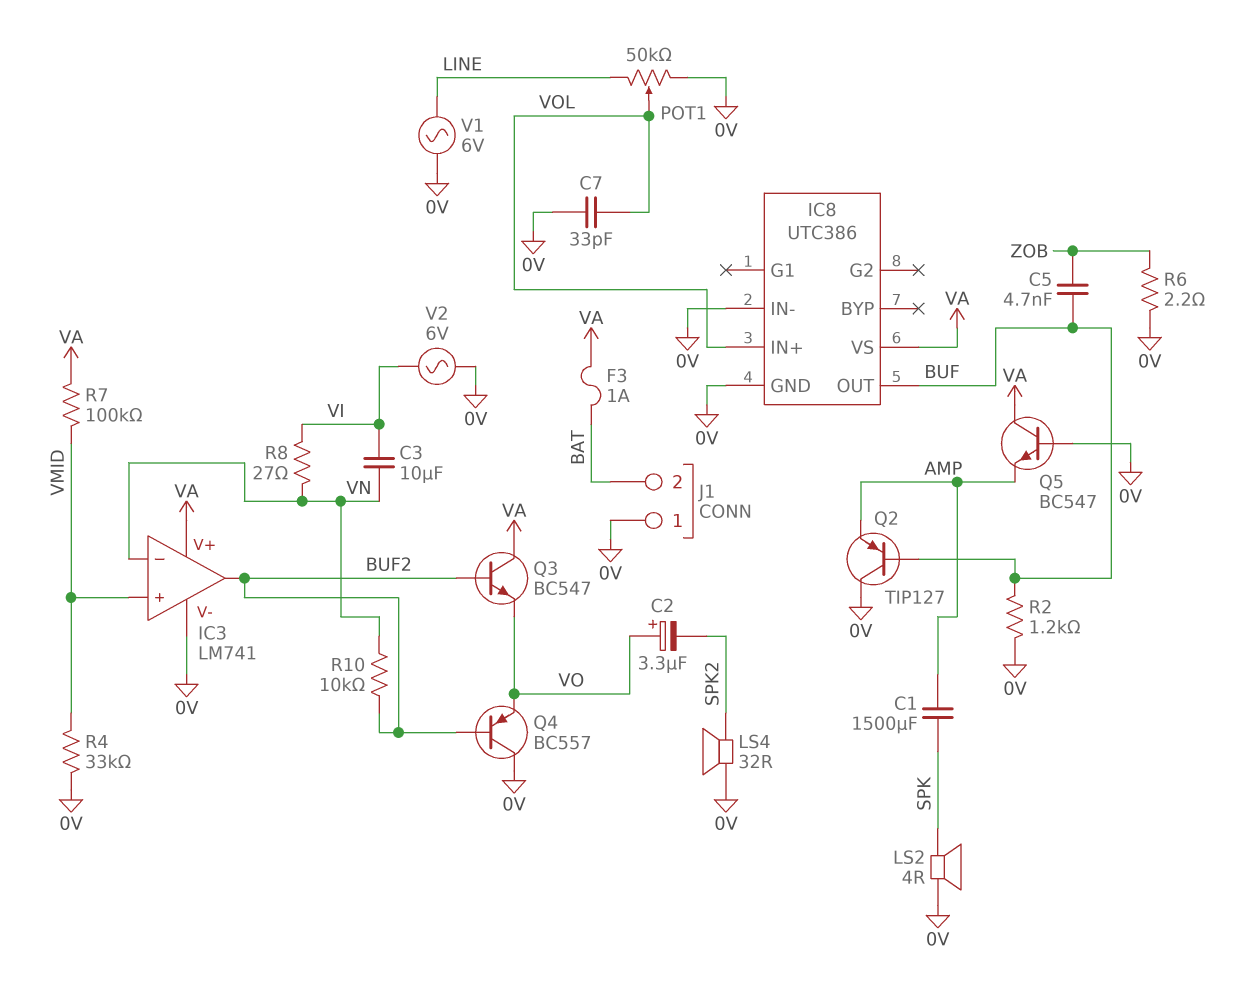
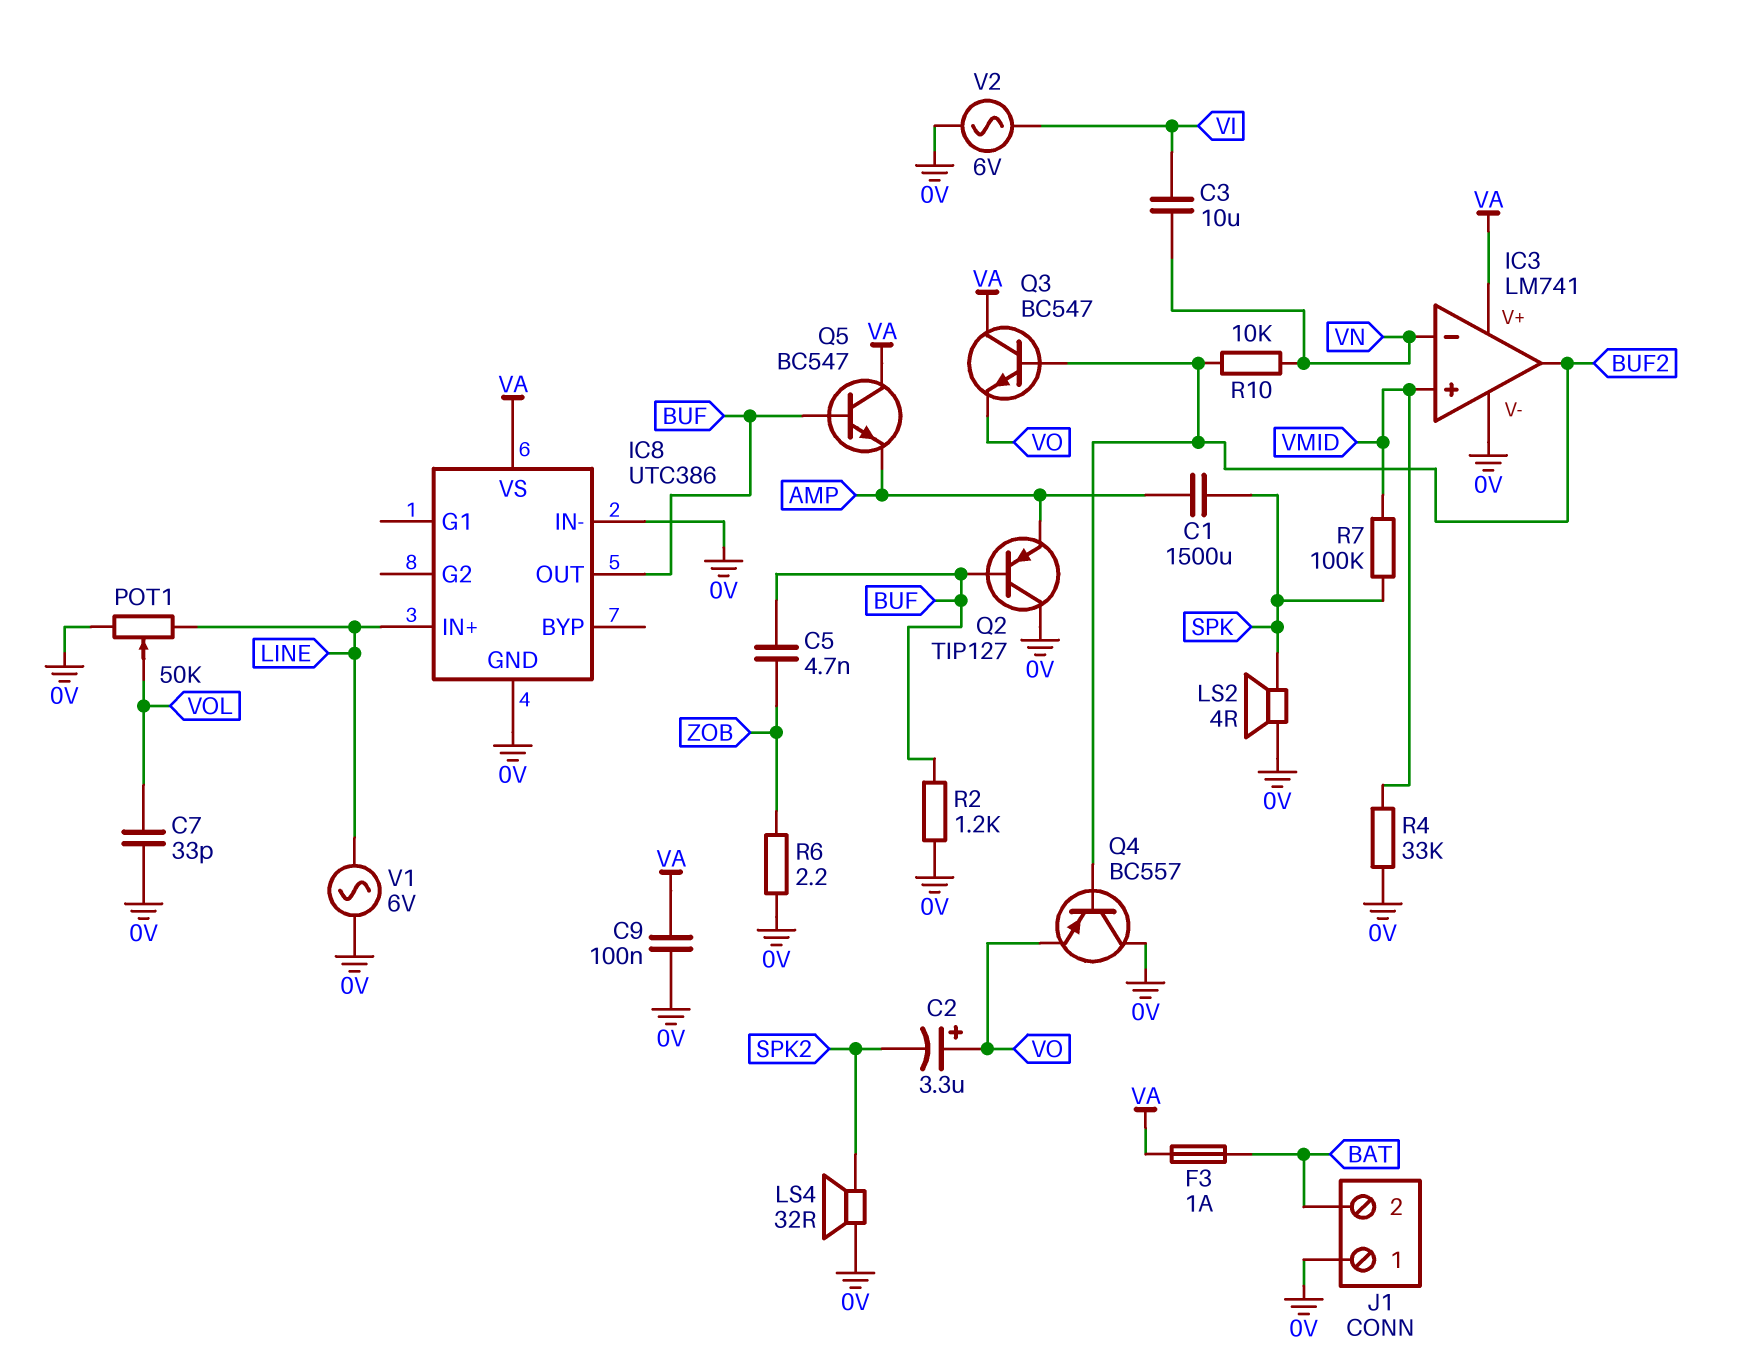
C9: none -> 100nF (0V, VA)
IC8 pin IN+: VOL -> LINE
Q5: NPN BC547 (B 0V, C VA, E AMP) -> NPN BC547 (B BUF, C VA, E AMP)
R7: 100k (VA, VMID) -> 100k (SPK, VMID)
R8: 27 (VI, VN) -> none

